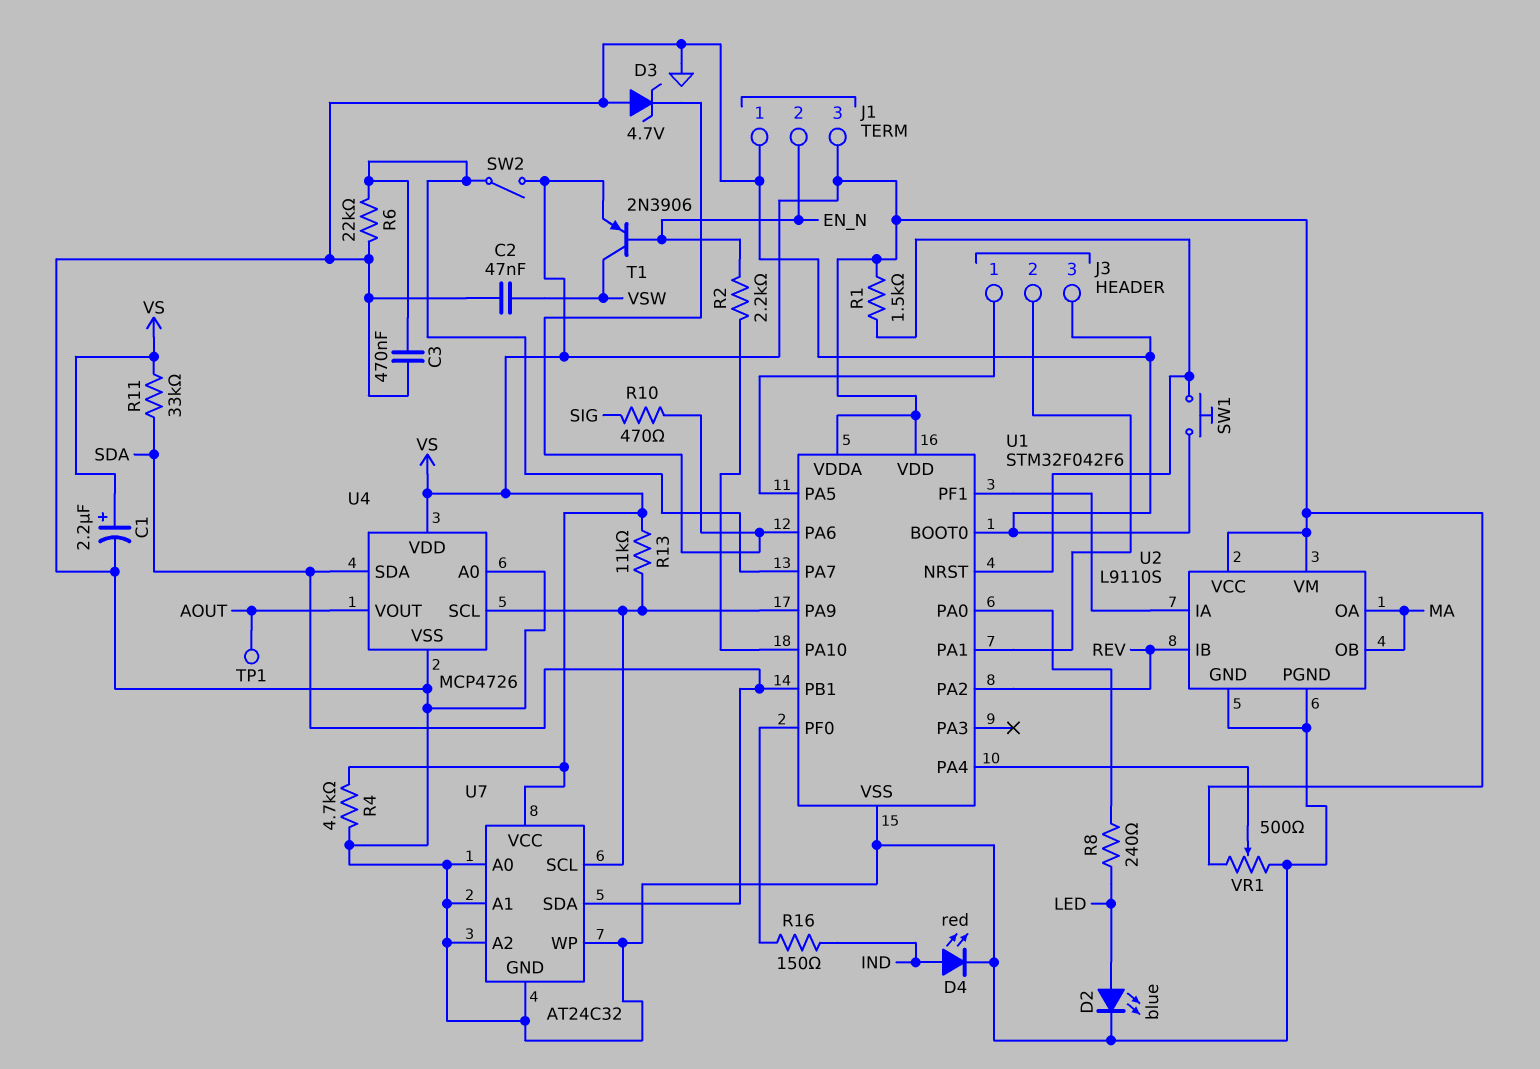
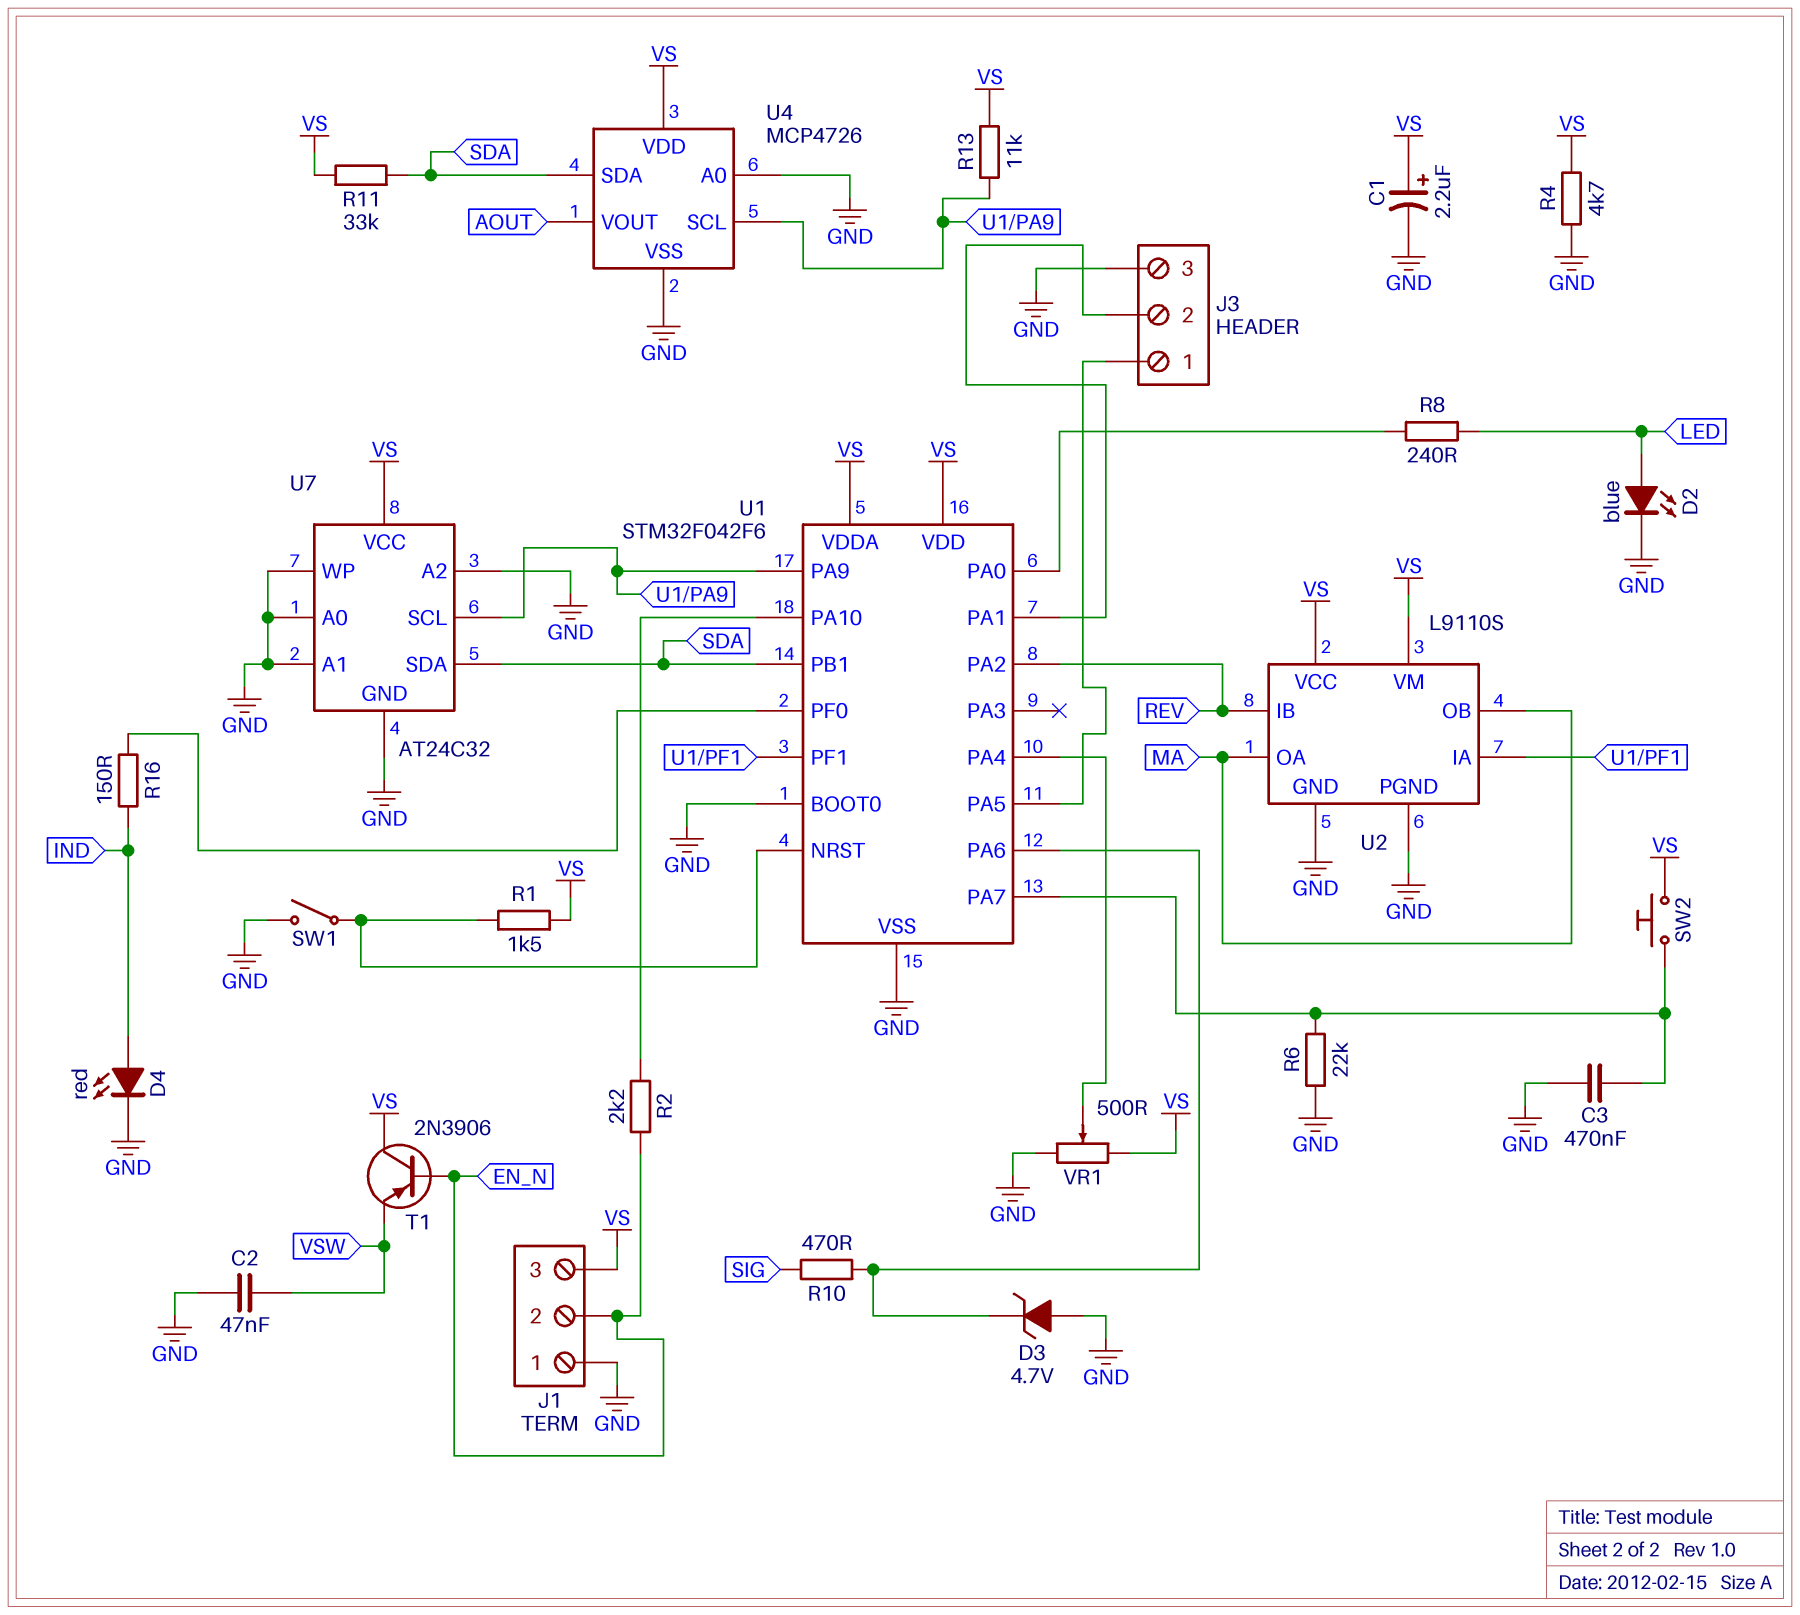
SW1: button (GND, U1/NRST) -> switch (GND, U1/NRST)
SW2: switch (U1/PA7, VS) -> button (U1/PA7, VS)
T1: PNP 2N3906 (B EN_N, C VSW, E VS) -> PNP 2N3906 (B EN_N, C VS, E VSW)
TP1: test point (AOUT) -> none

